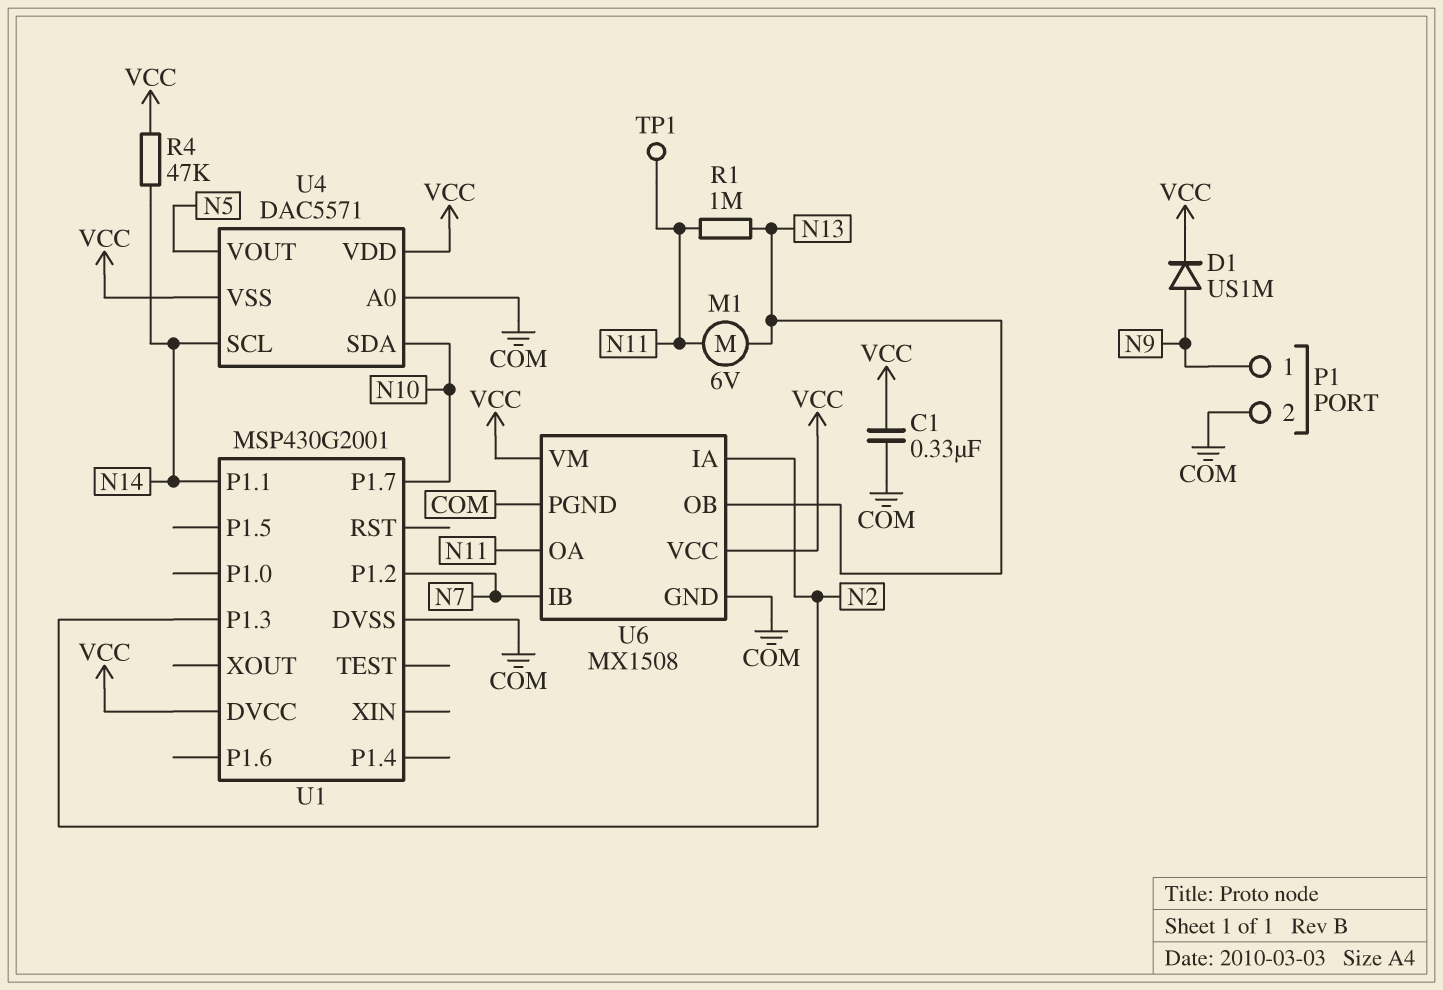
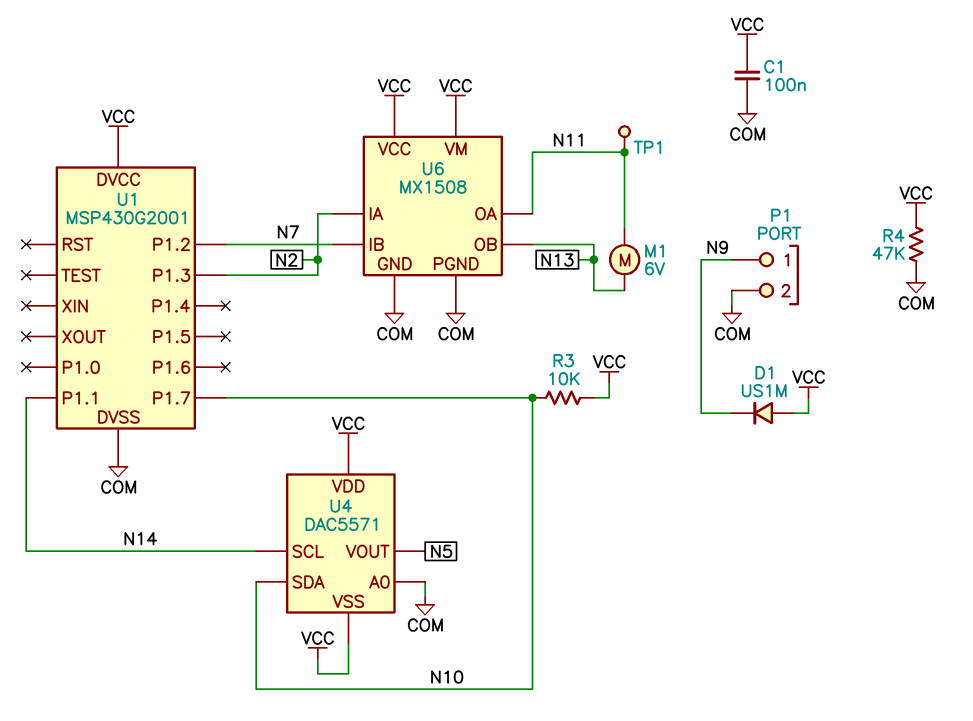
C1: 330nF (COM, VCC) -> 100nF (COM, VCC)
D1: diode US1M (A N9, K VCC) -> diode US1M (A VCC, K N9)
R1: 1M (N11, N13) -> none
R3: none -> 10k (N10, VCC)
R4: 47k (N14, VCC) -> 47k (COM, VCC)

